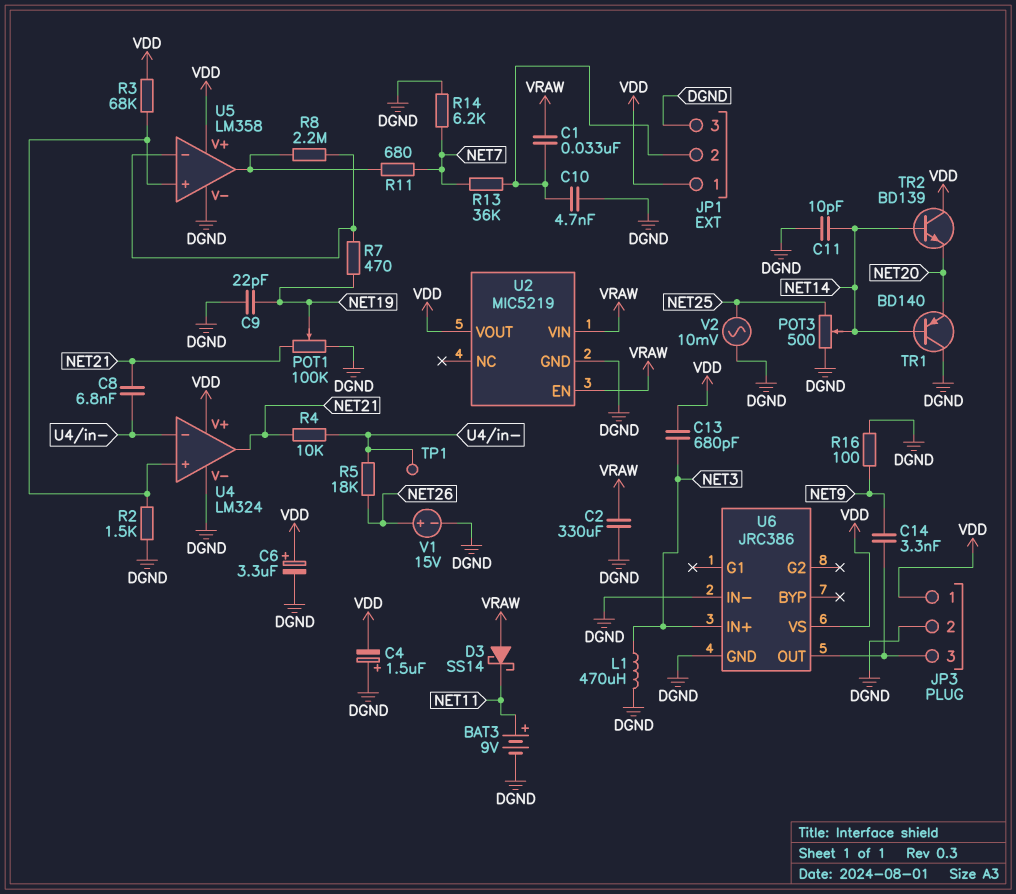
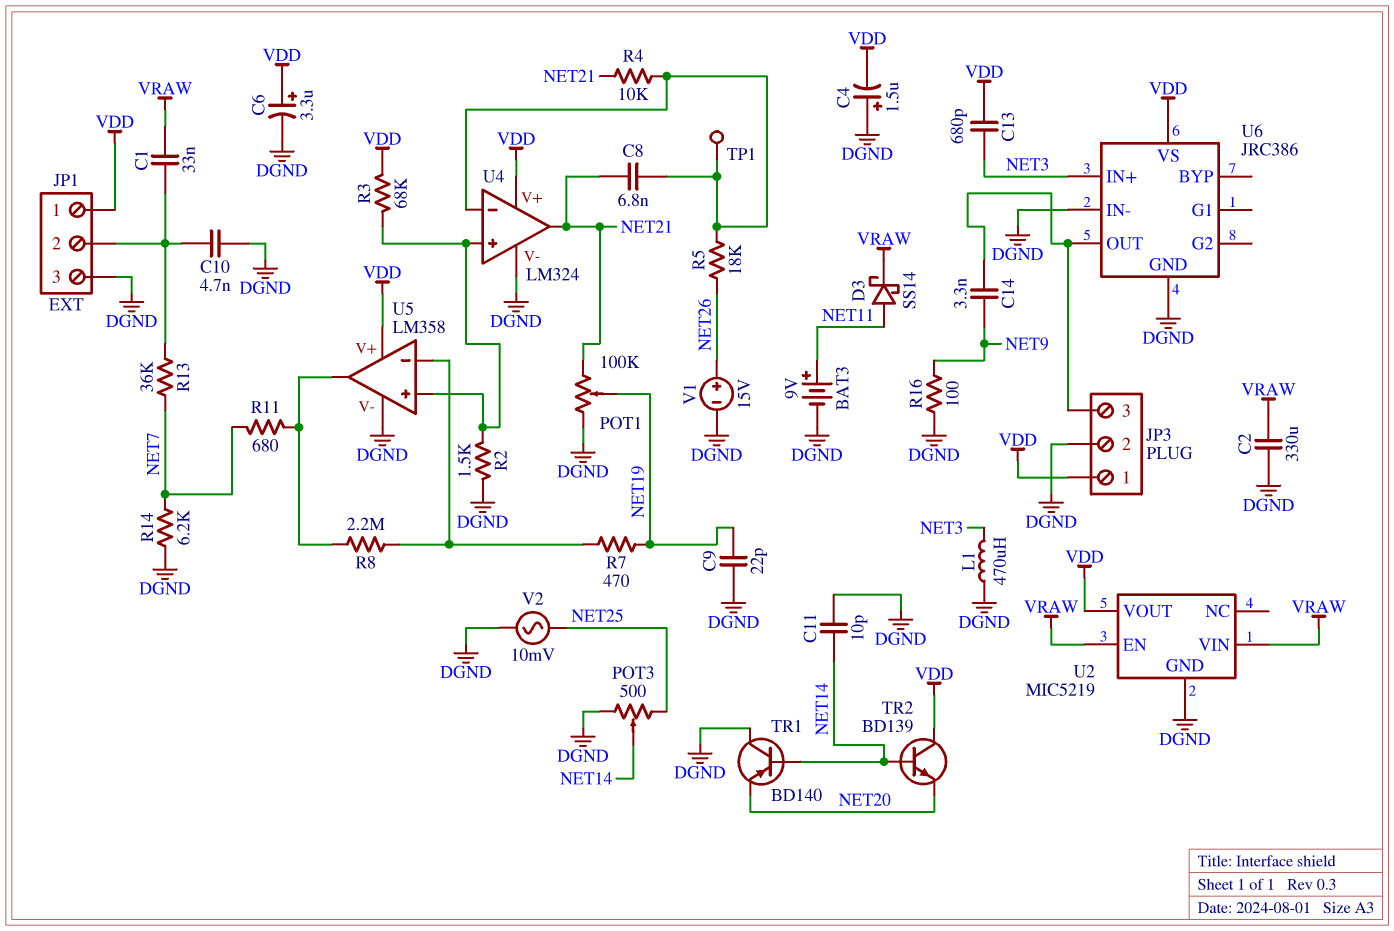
D3: schottky SS14 (A VRAW, K NET11) -> schottky SS14 (A NET11, K VRAW)

